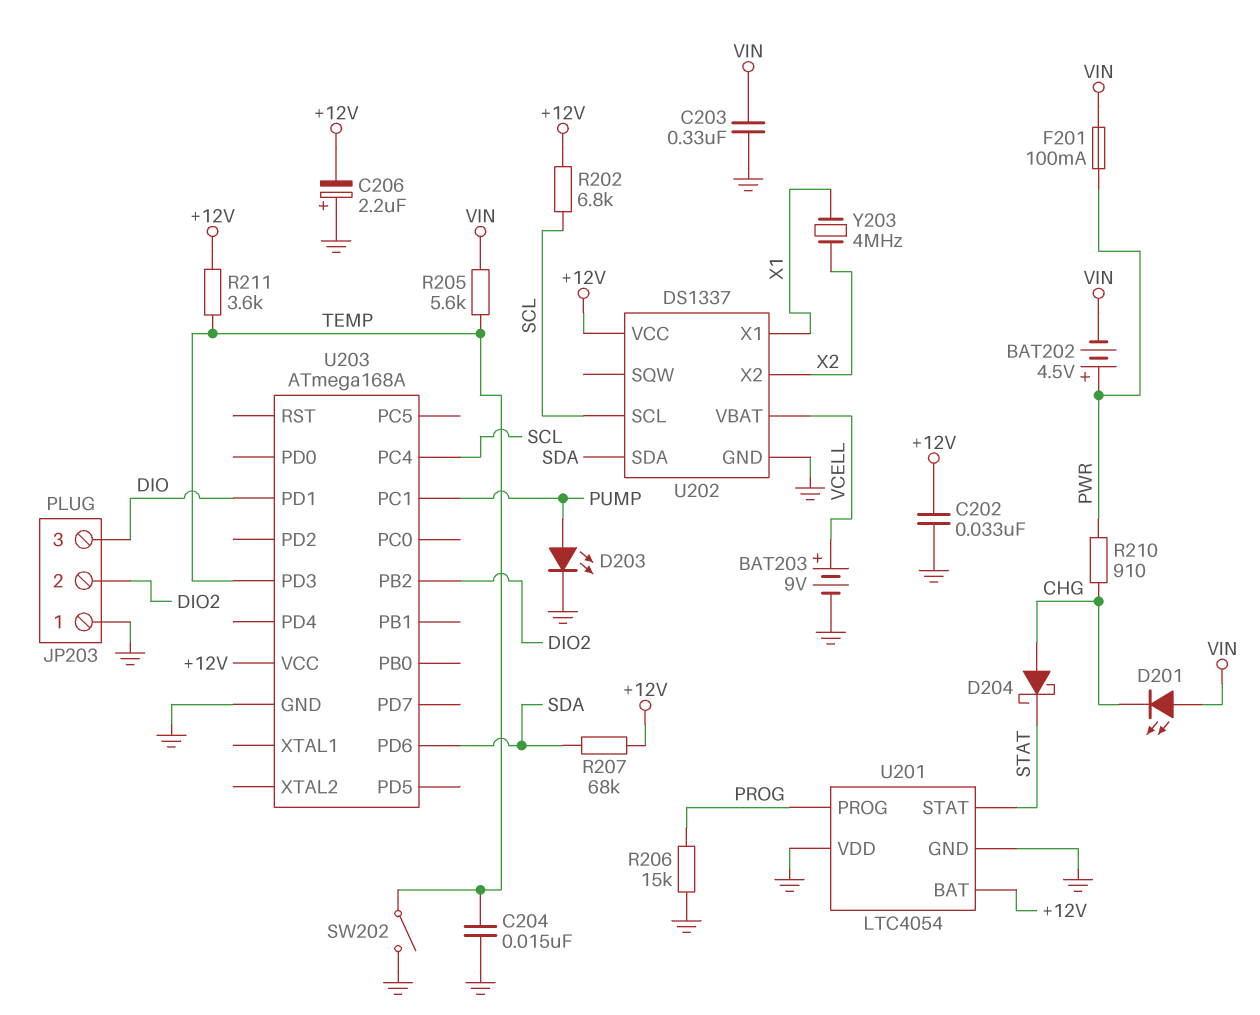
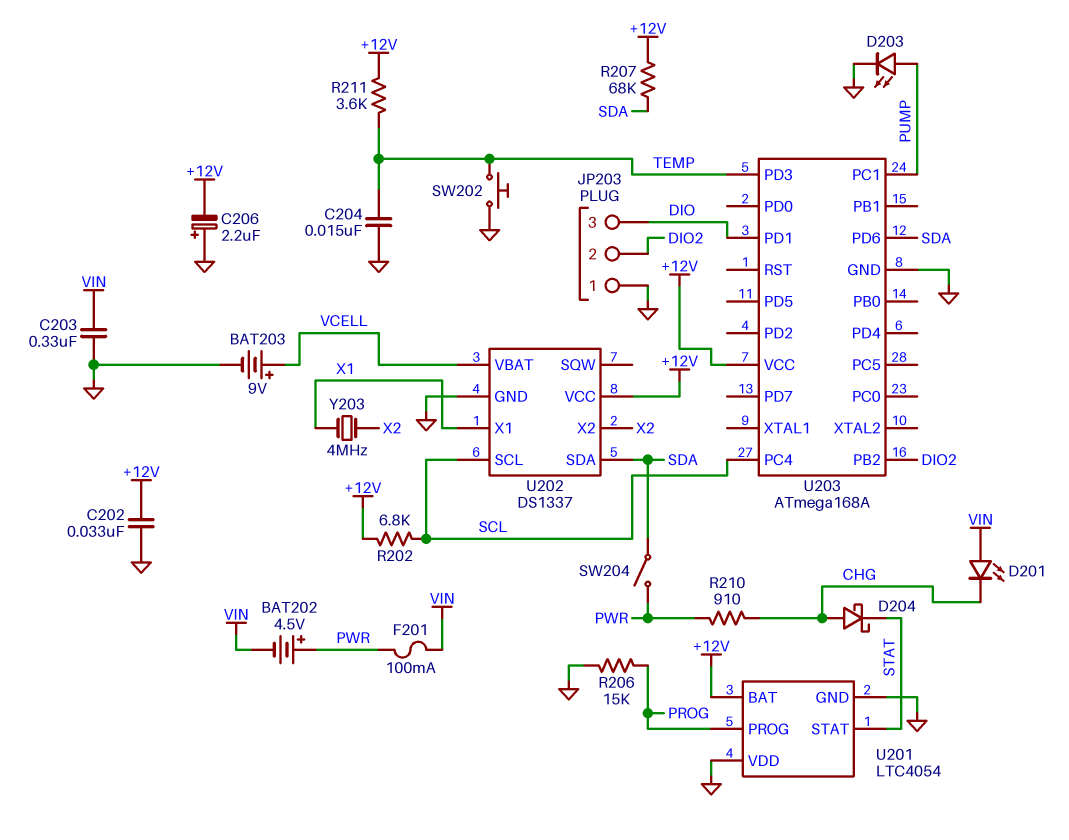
R205: 5.6k (TEMP, VIN) -> none
SW202: switch (GND, TEMP) -> button (GND, TEMP)
SW204: none -> switch (PWR, SDA)

